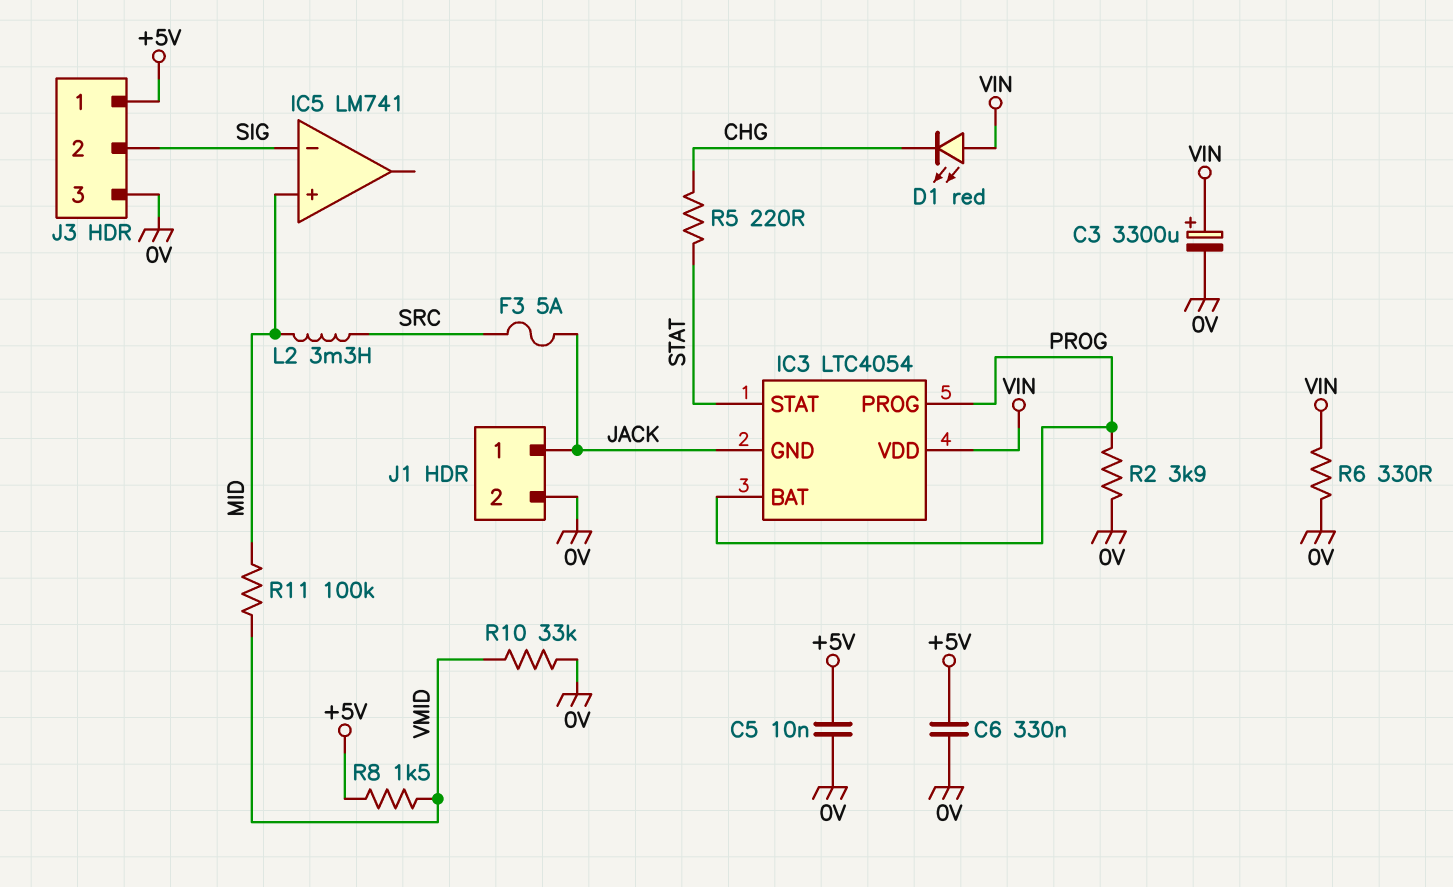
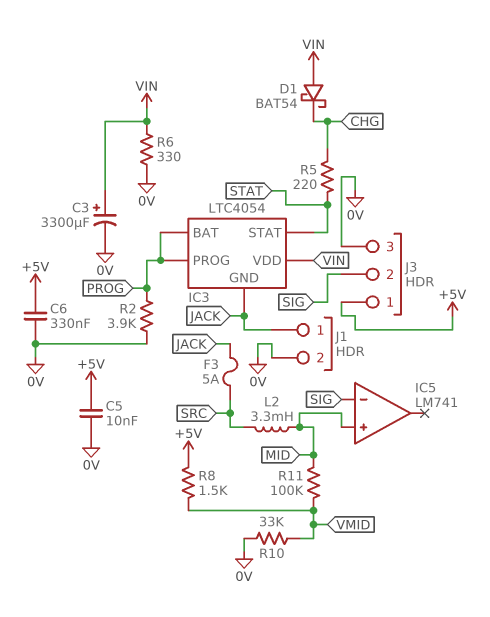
D1: LED red (A VIN, K CHG) -> schottky BAT54 (A VIN, K CHG)

